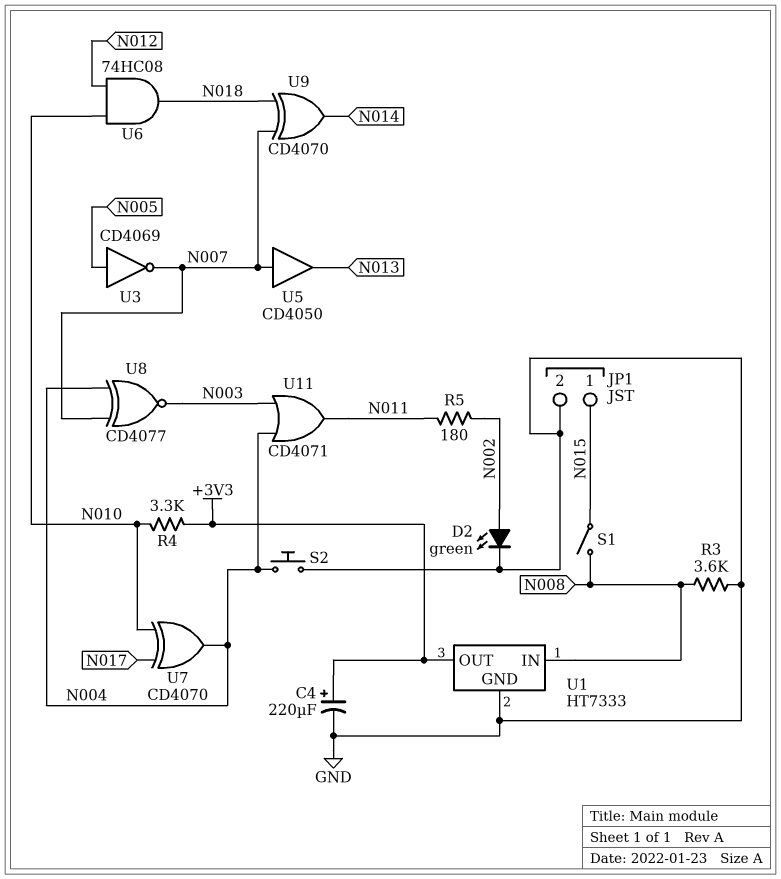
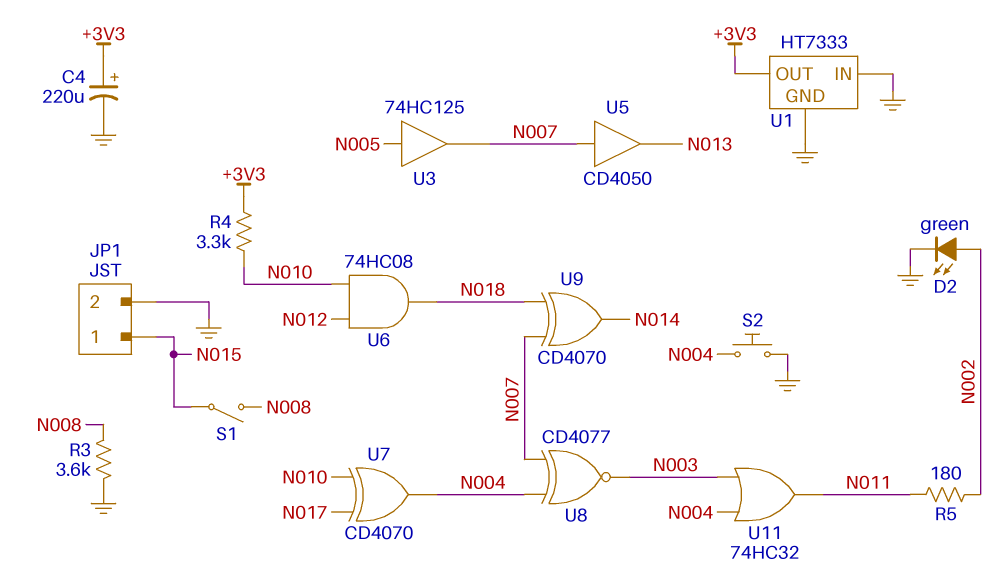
U1 pin IN: N008 -> GND
U3: NOT CD4069 (in N005, out N007) -> buffer 74HC125 (in N005, out N007)
U11: OR CD4071 (in N003, in N004, out N011) -> OR 74HC32 (in N003, in N004, out N011)

